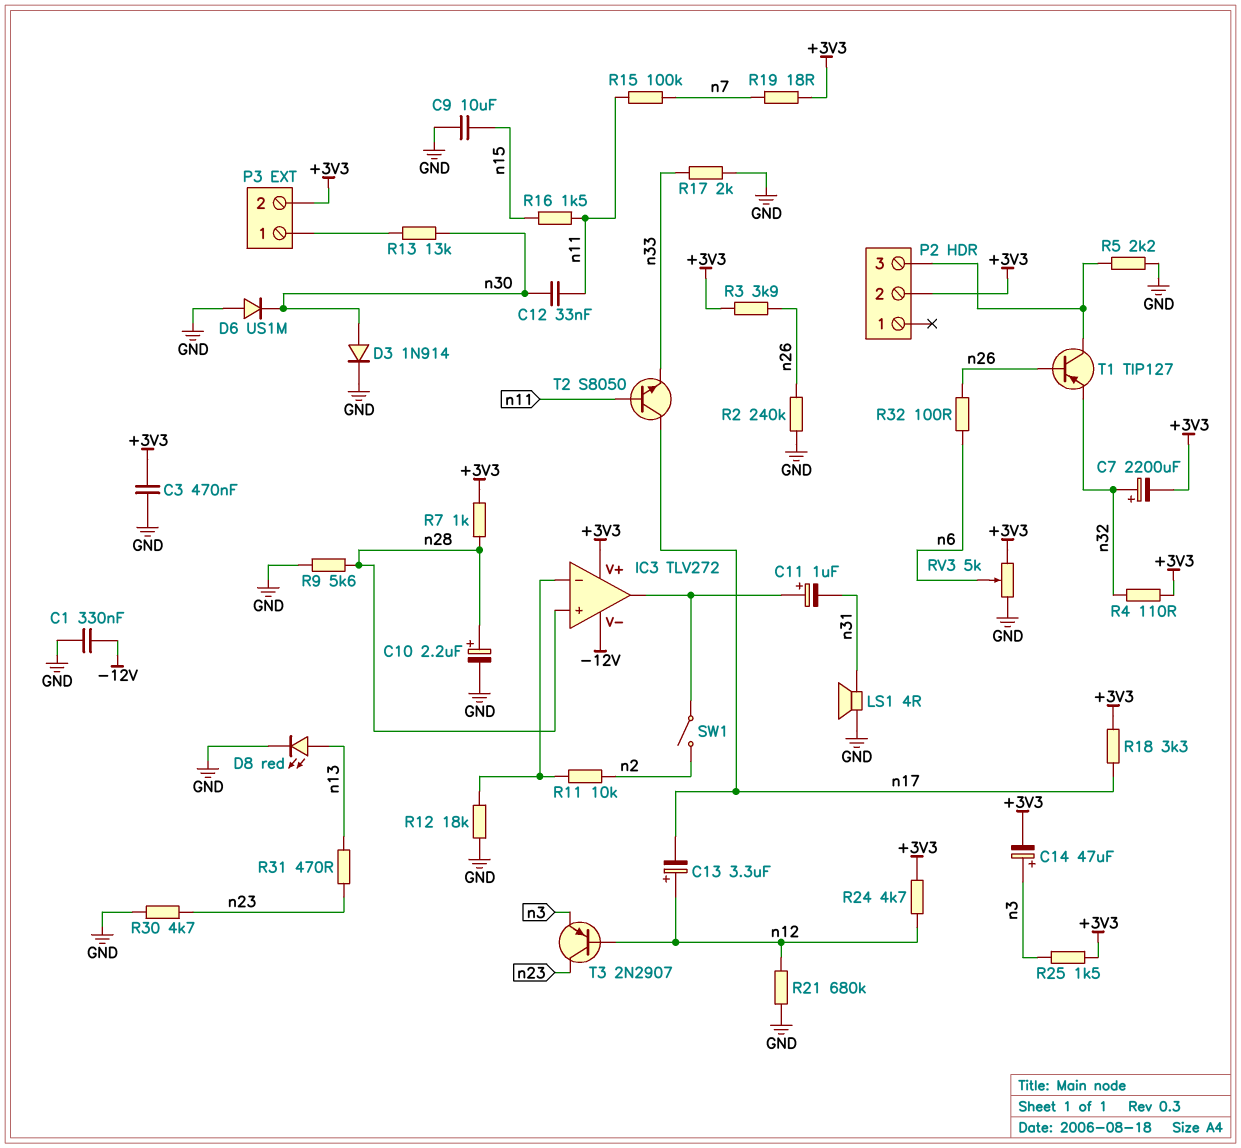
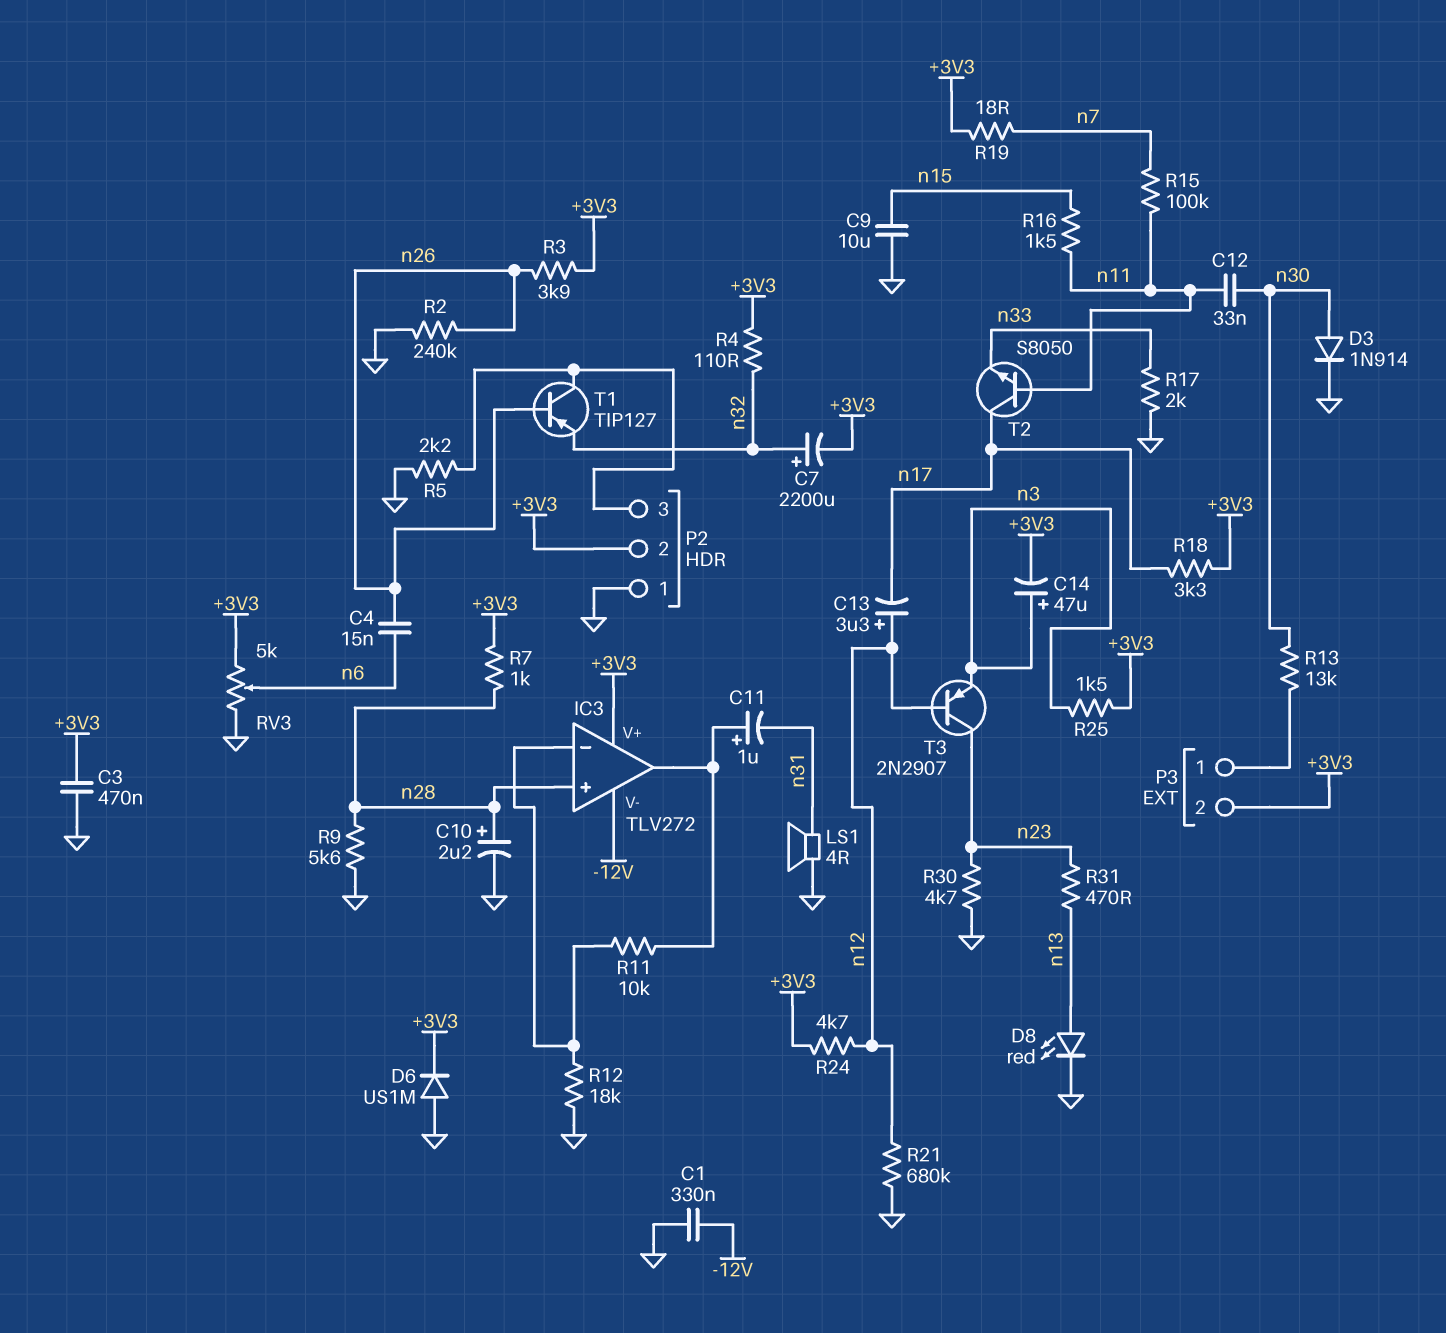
C4: none -> 15nF (n6, n26)
D6: diode US1M (A GND, K n30) -> diode US1M (A GND, K +3V3)
P2 pin 1: none -> GND
R11: 10k (IC3/in-, n2) -> 10k (IC3/in-, IC3/out)
R32: 100 (n6, n26) -> none
SW1: switch (IC3/out, n2) -> none

